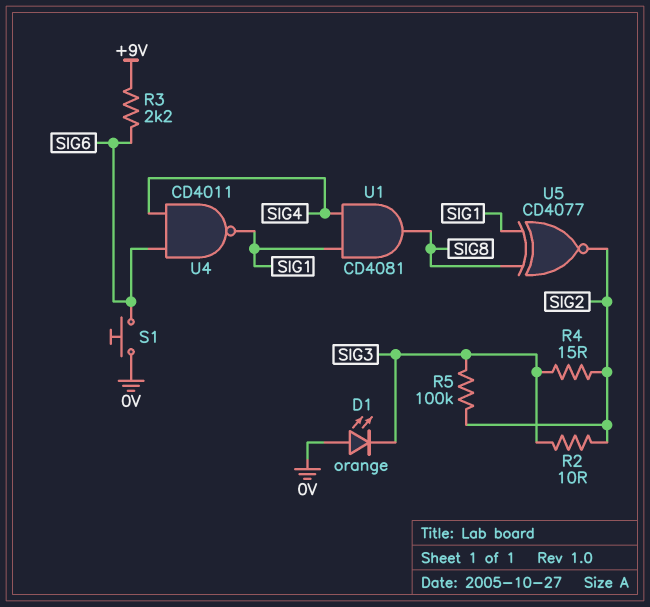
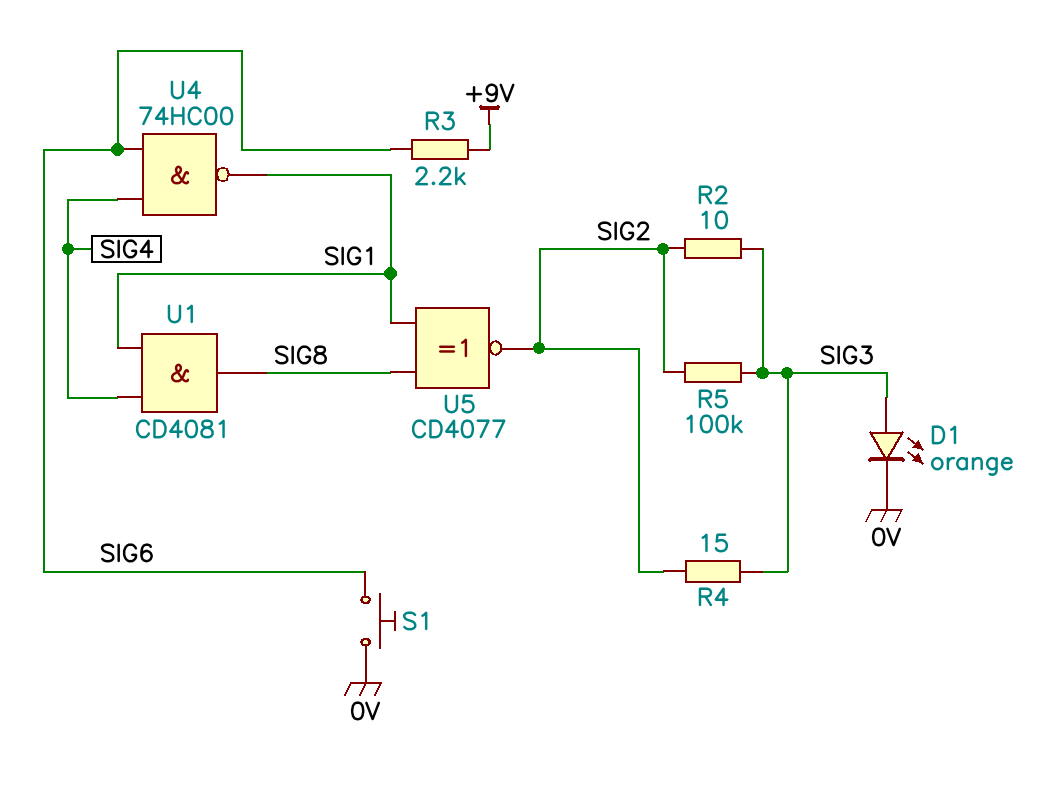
D1: LED orange (A 0V, K SIG3) -> LED orange (A SIG3, K 0V)
U4: NAND CD4011 (in SIG4, in SIG6, out SIG1) -> NAND 74HC00 (in SIG4, in SIG6, out SIG1)

